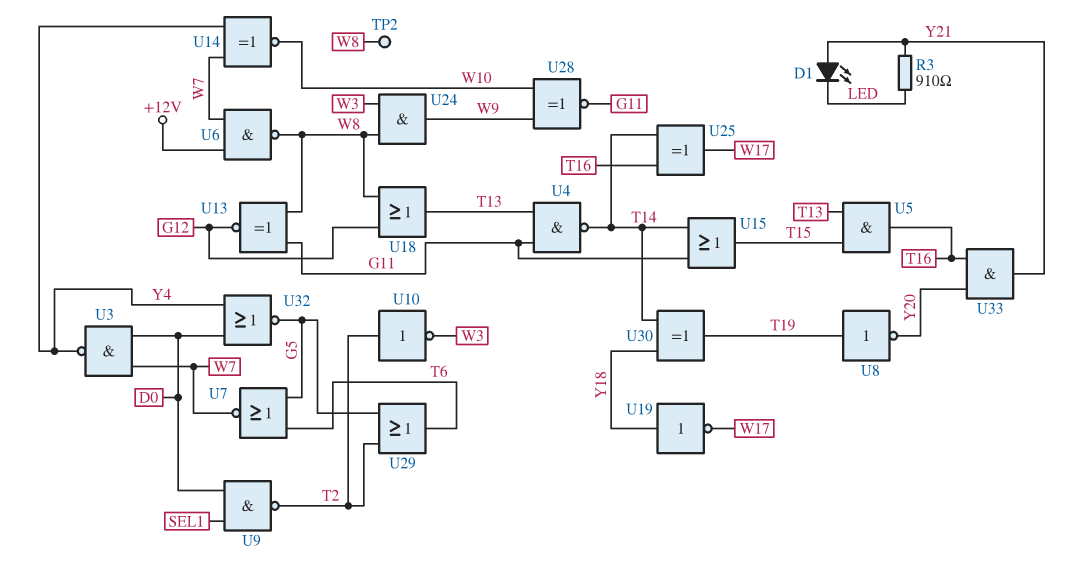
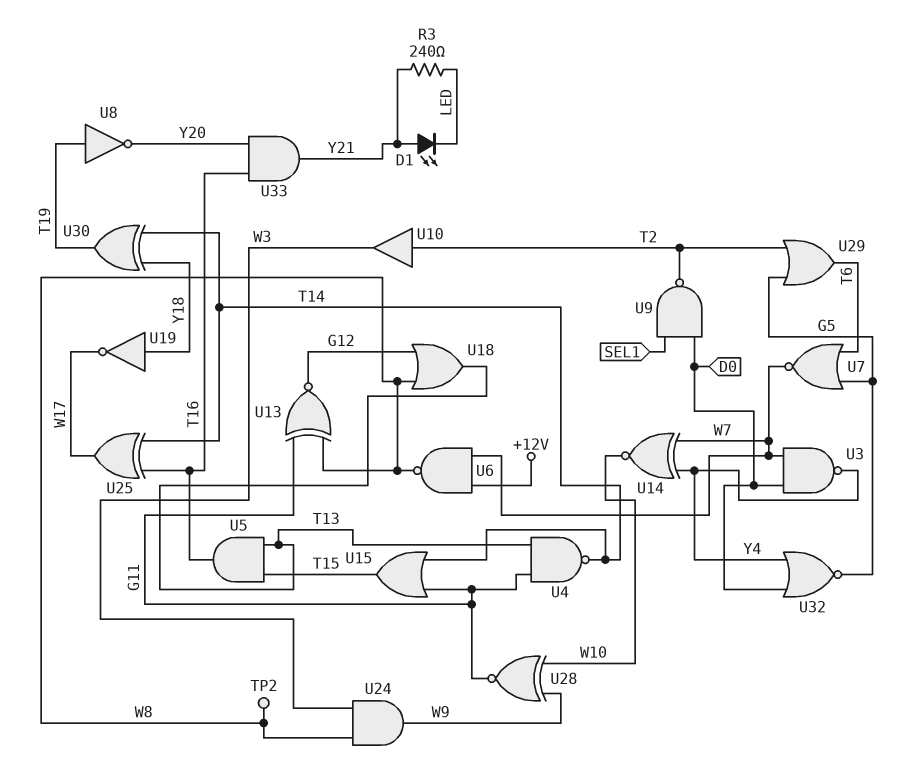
R3: 910 (LED, Y21) -> 240 (LED, Y21)
U10: NOT (in T2, out W3) -> buffer (in T2, out W3)

